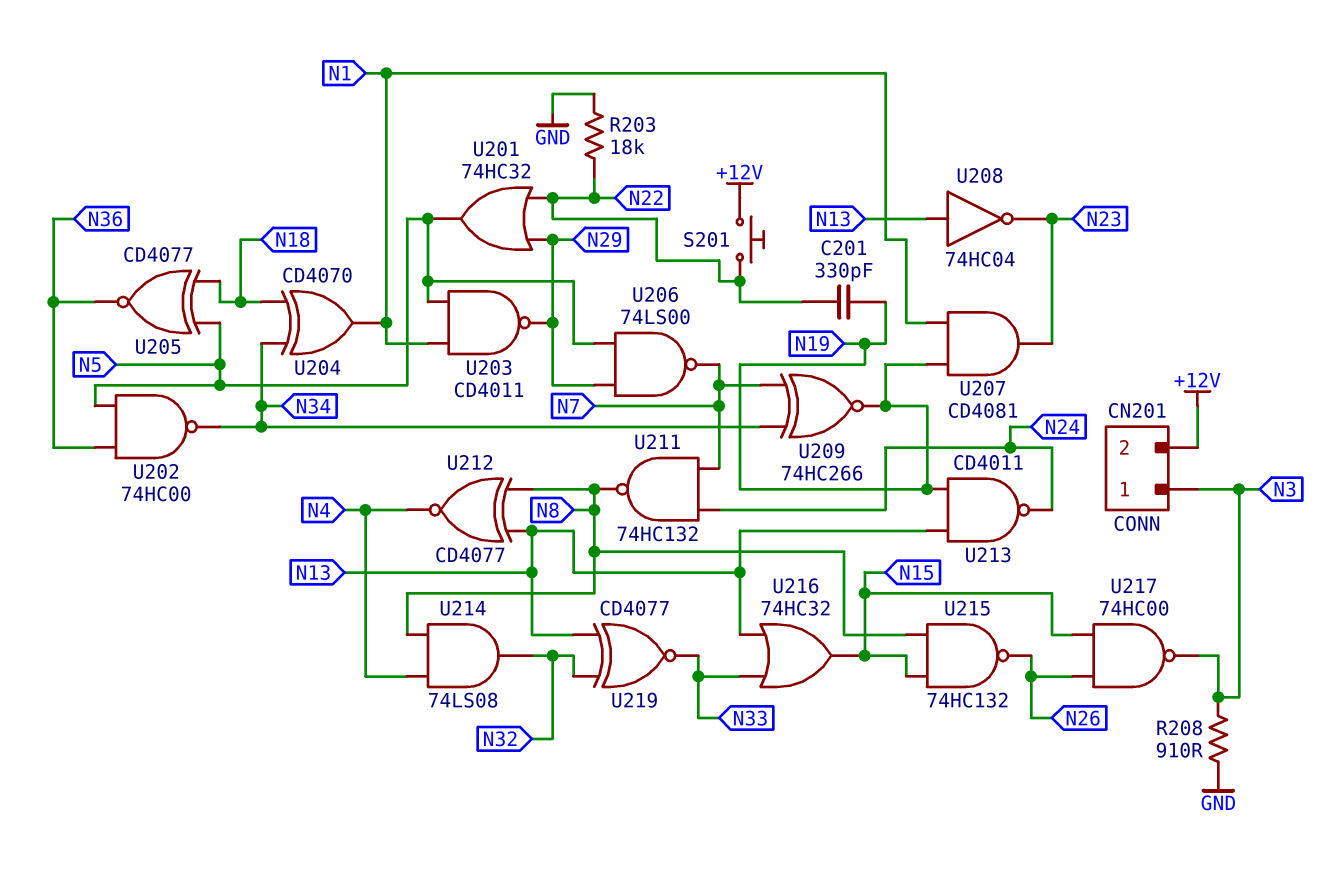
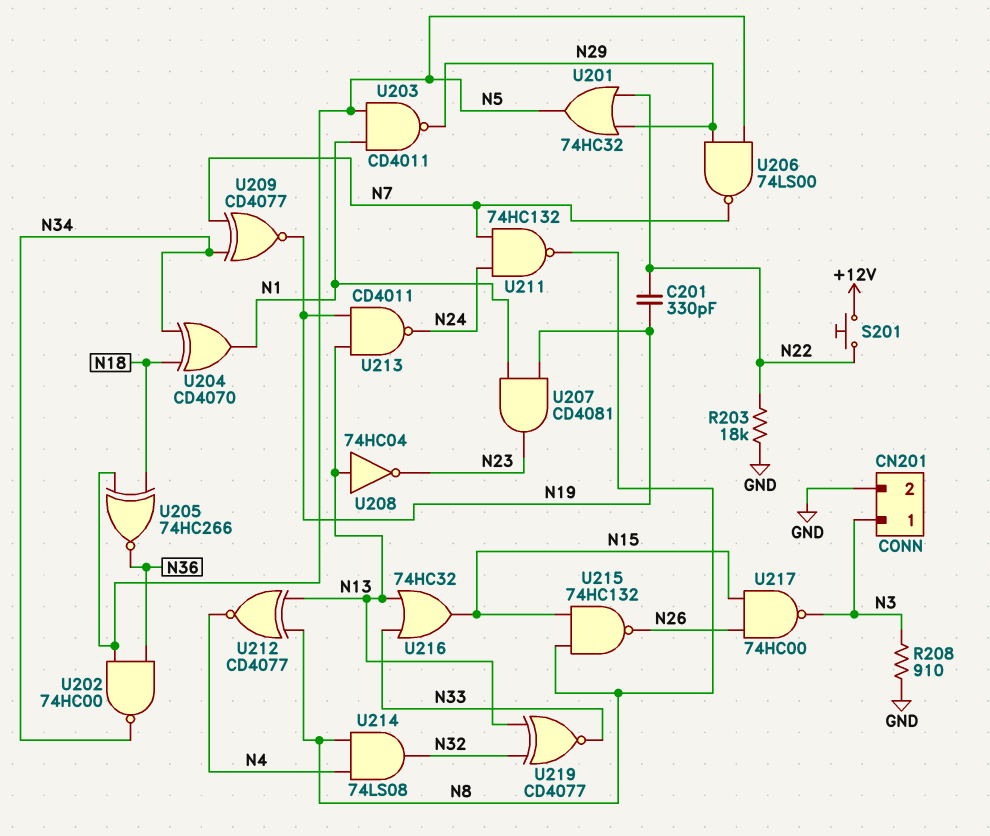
CN201 pin 2: +12V -> GND
U205: XNOR CD4077 (in N5, in N18, out N36) -> XNOR 74HC266 (in N5, in N18, out N36)
U209: XNOR 74HC266 (in N7, in N34, out N19) -> XNOR CD4077 (in N7, in N34, out N19)

